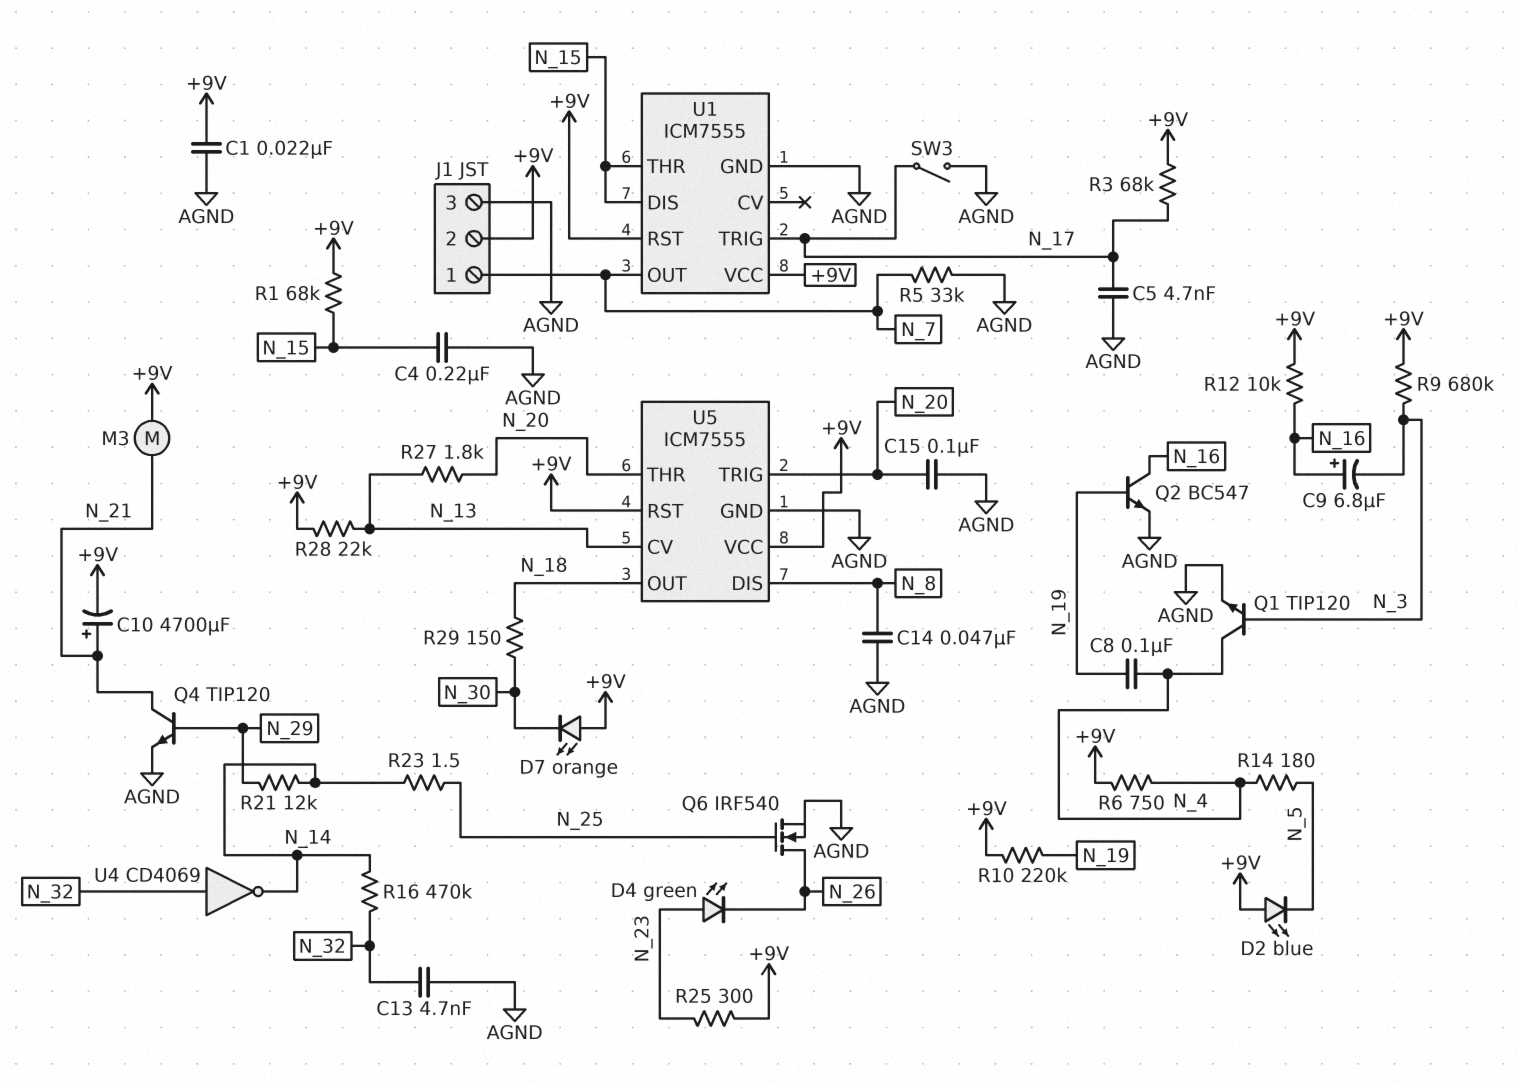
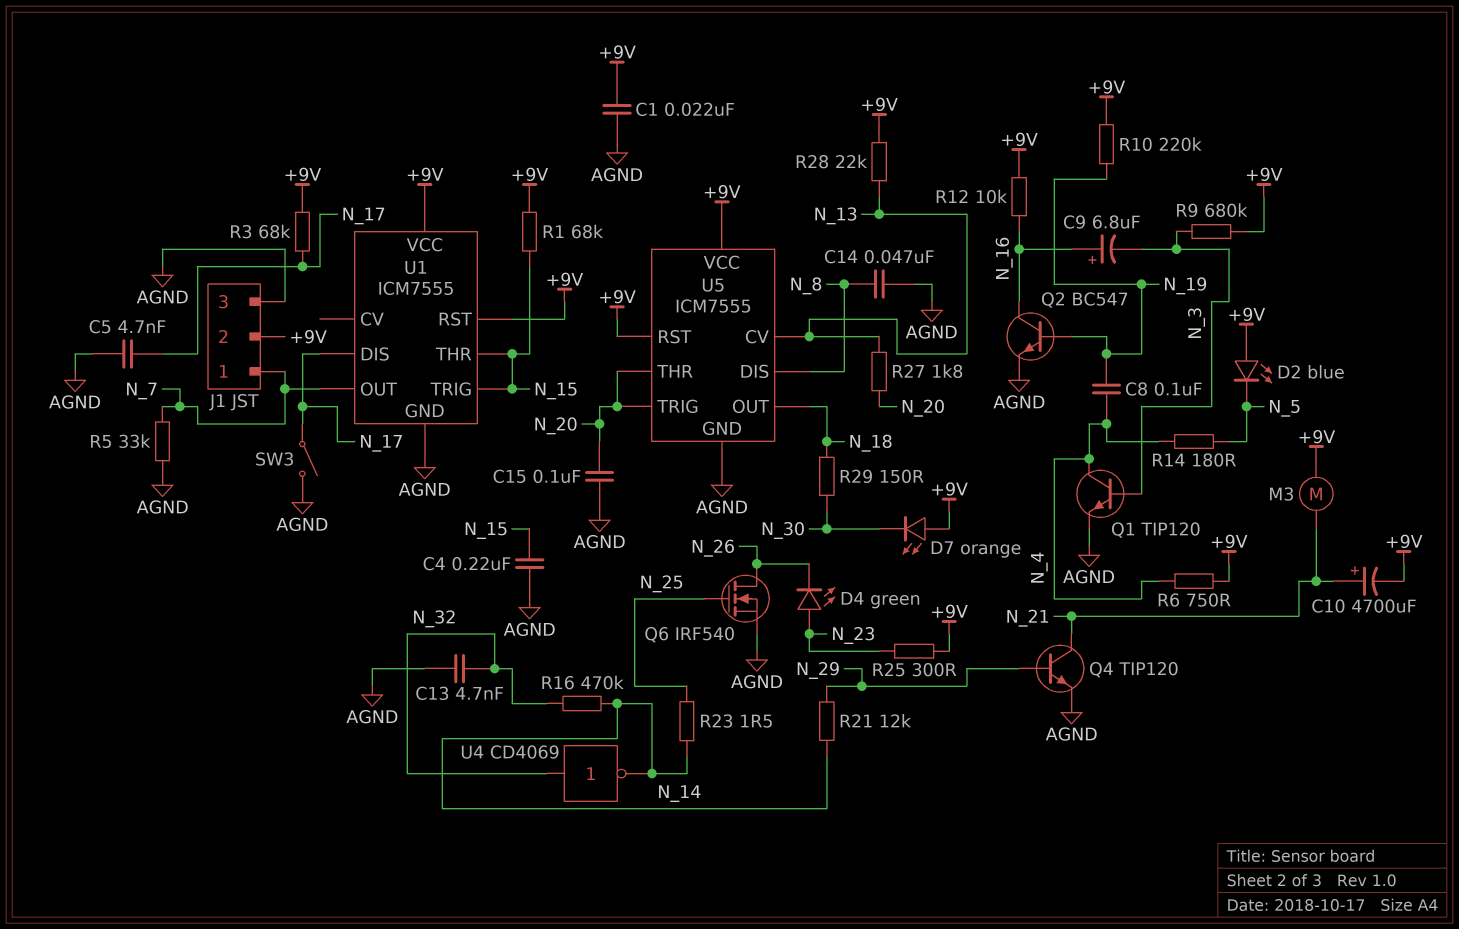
U1 pin DIS: N_15 -> N_17
U1 pin TRIG: N_17 -> N_15

